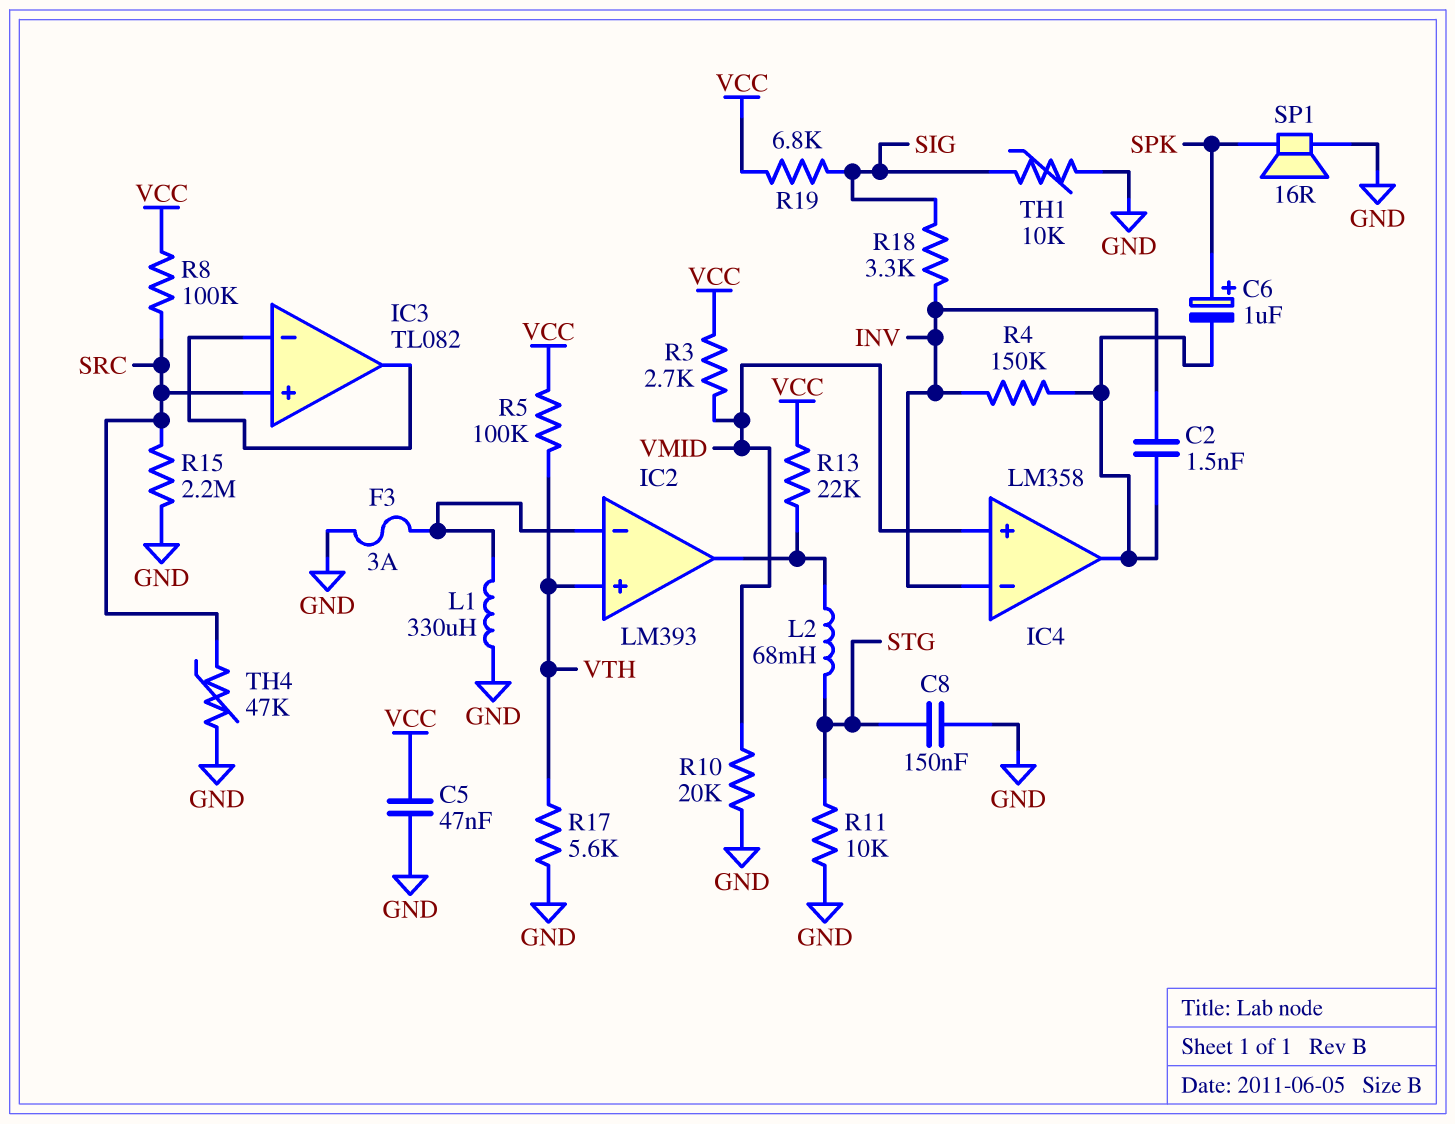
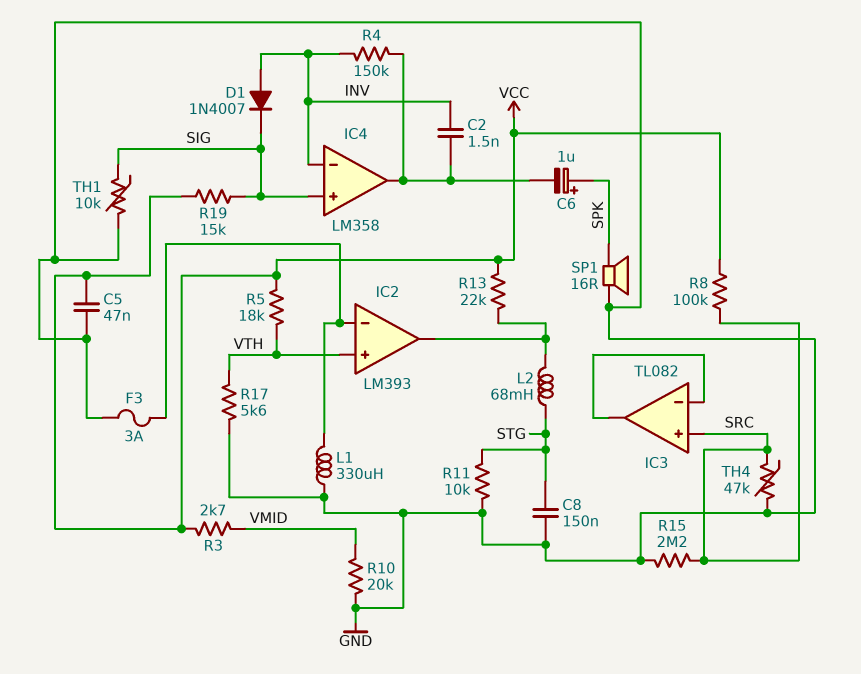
D1: none -> diode 1N4007 (A INV, K SIG)
IC4 pin in+: VMID -> SIG
R5: 100k (VCC, VTH) -> 18k (VCC, VTH)
R18: 3.3k (INV, SIG) -> none
R19: 6.8k (SIG, VCC) -> 15k (SIG, VCC)

